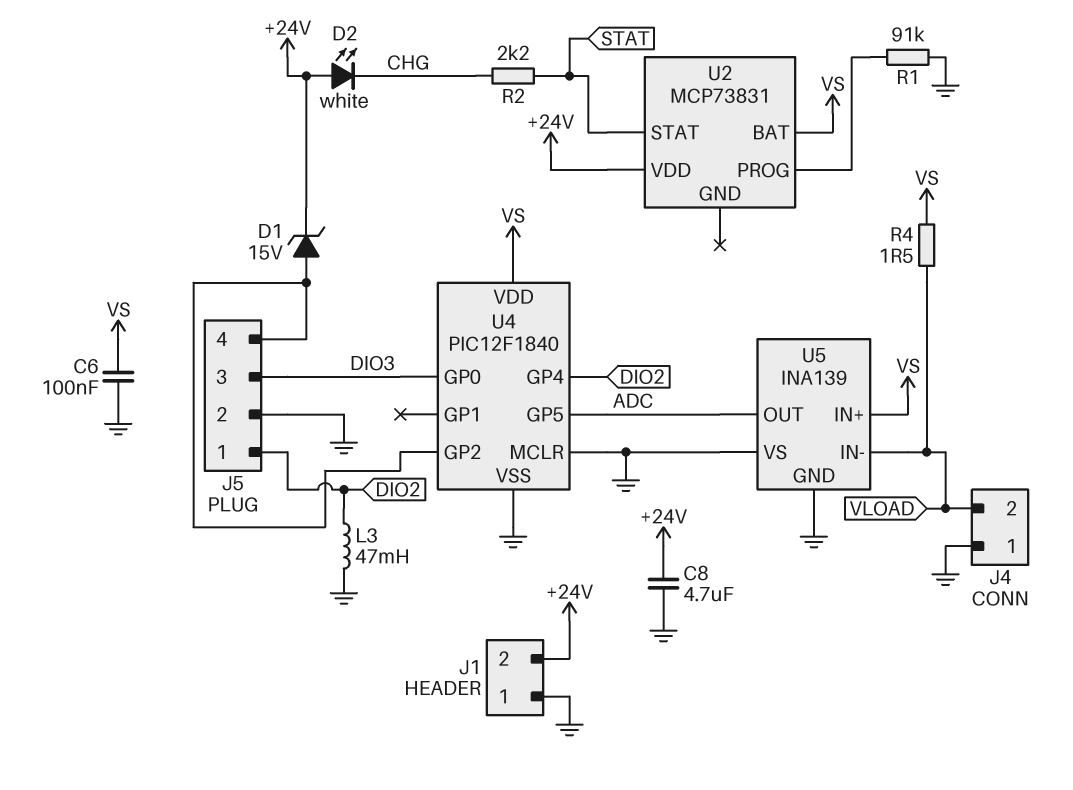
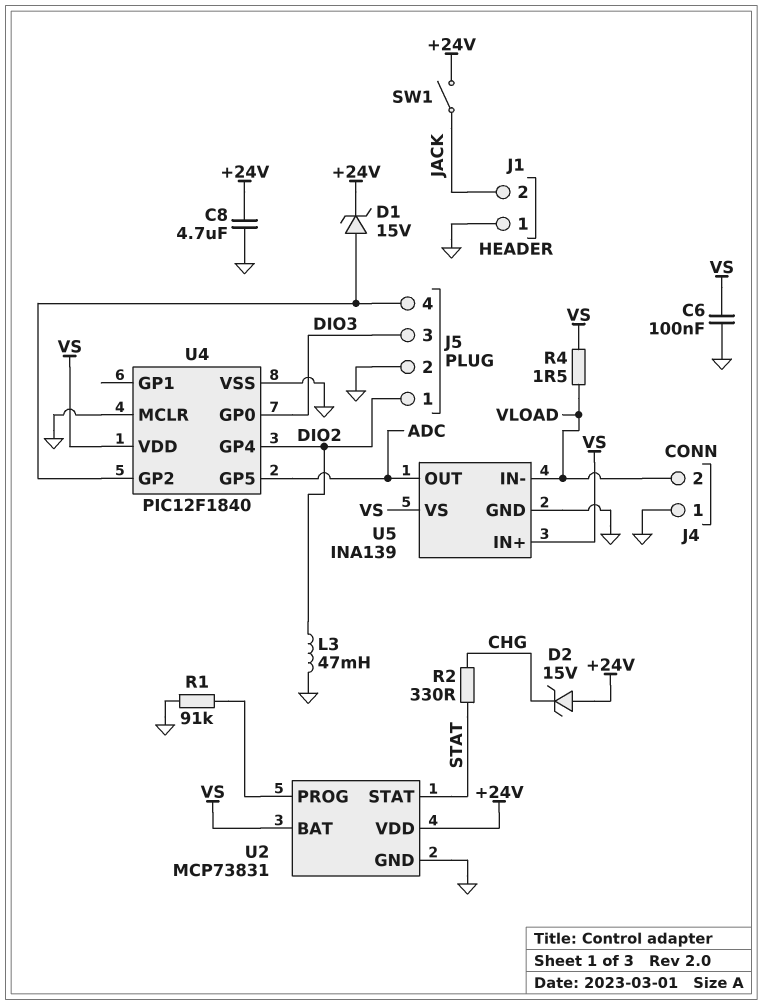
D2: LED white (A +24V, K CHG) -> zener 15V (A +24V, K CHG)
J1 pin 2: +24V -> JACK
R2: 2.2k (CHG, STAT) -> 330 (CHG, STAT)
SW1: none -> switch (+24V, JACK)
U2 pin GND: none -> GND
U5 pin VS: GND -> VS

